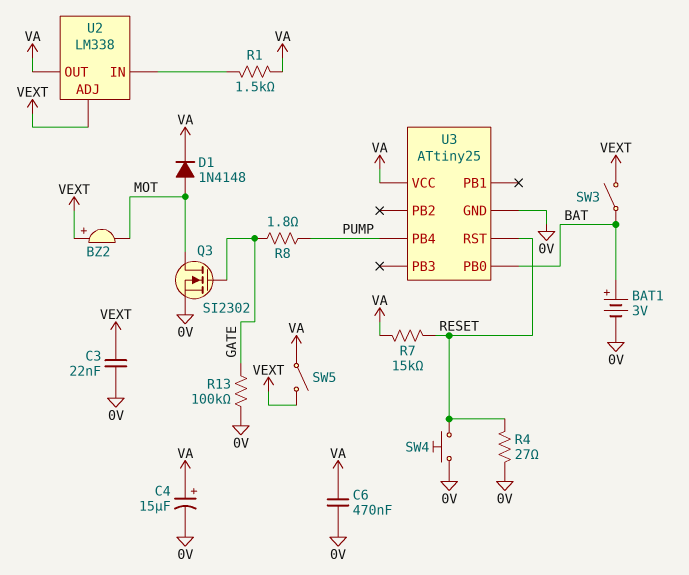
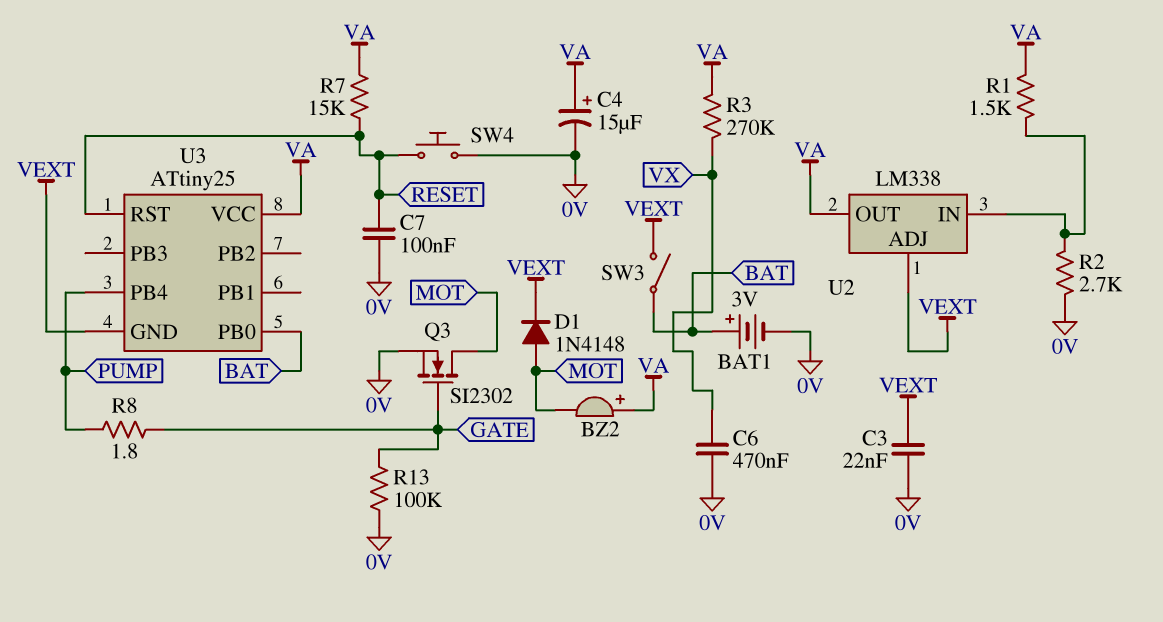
BZ2: buzzer (plus VEXT, minus MOT) -> buzzer (plus VA, minus MOT)
C6: 470nF (0V, VA) -> 470nF (0V, VX)
C7: none -> 100nF (0V, RESET)
D1: diode 1N4148 (A MOT, K VA) -> diode 1N4148 (A MOT, K VEXT)
R2: none -> 2.7k (0V, U2/IN)
R3: none -> 270k (VA, VX)
R4: 27 (0V, RESET) -> none
SW5: switch (VA, VEXT) -> none
U3 pin GND: 0V -> VEXT

